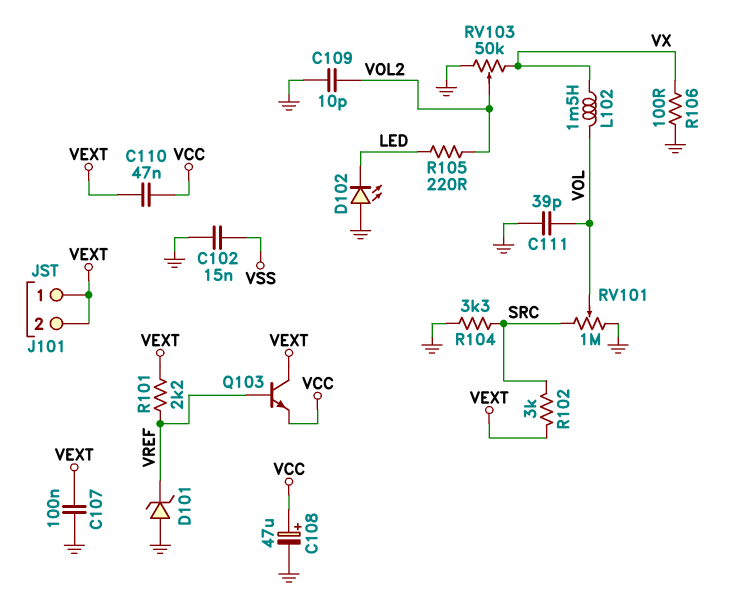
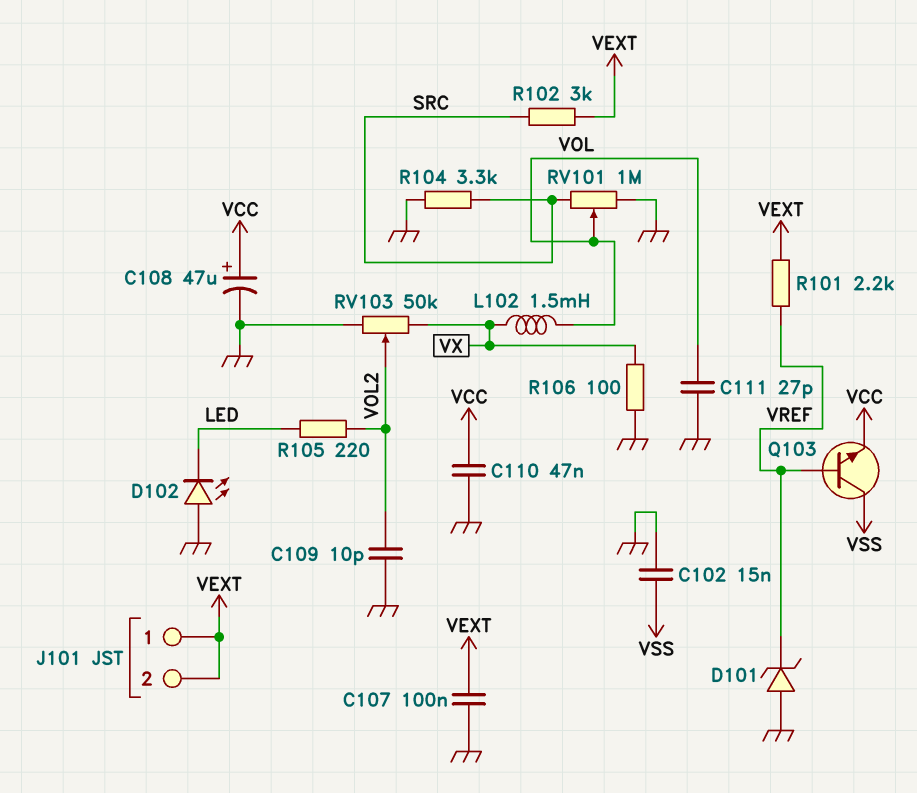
C110: 47nF (VCC, VEXT) -> 47nF (GND, VCC)
C111: 39pF (GND, VOL) -> 27pF (GND, VOL)
Q103: NPN (B VREF, C VEXT, E VCC) -> NPN (B VREF, C VSS, E VCC)

